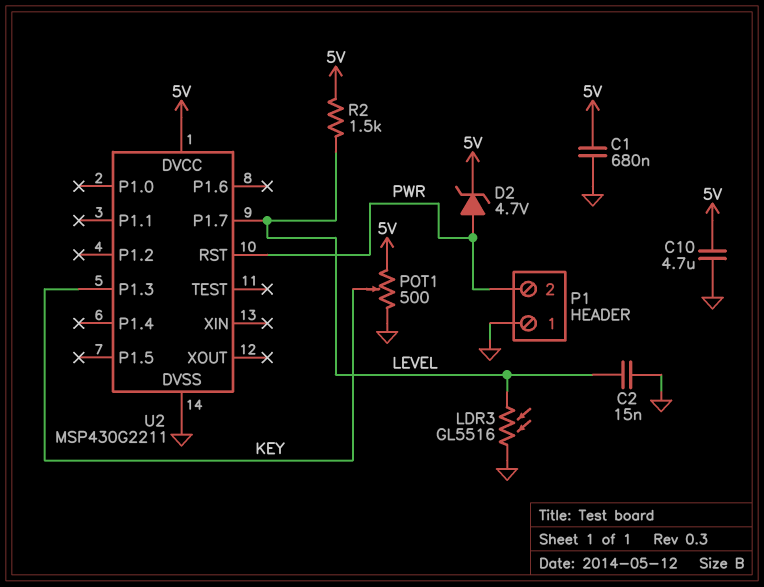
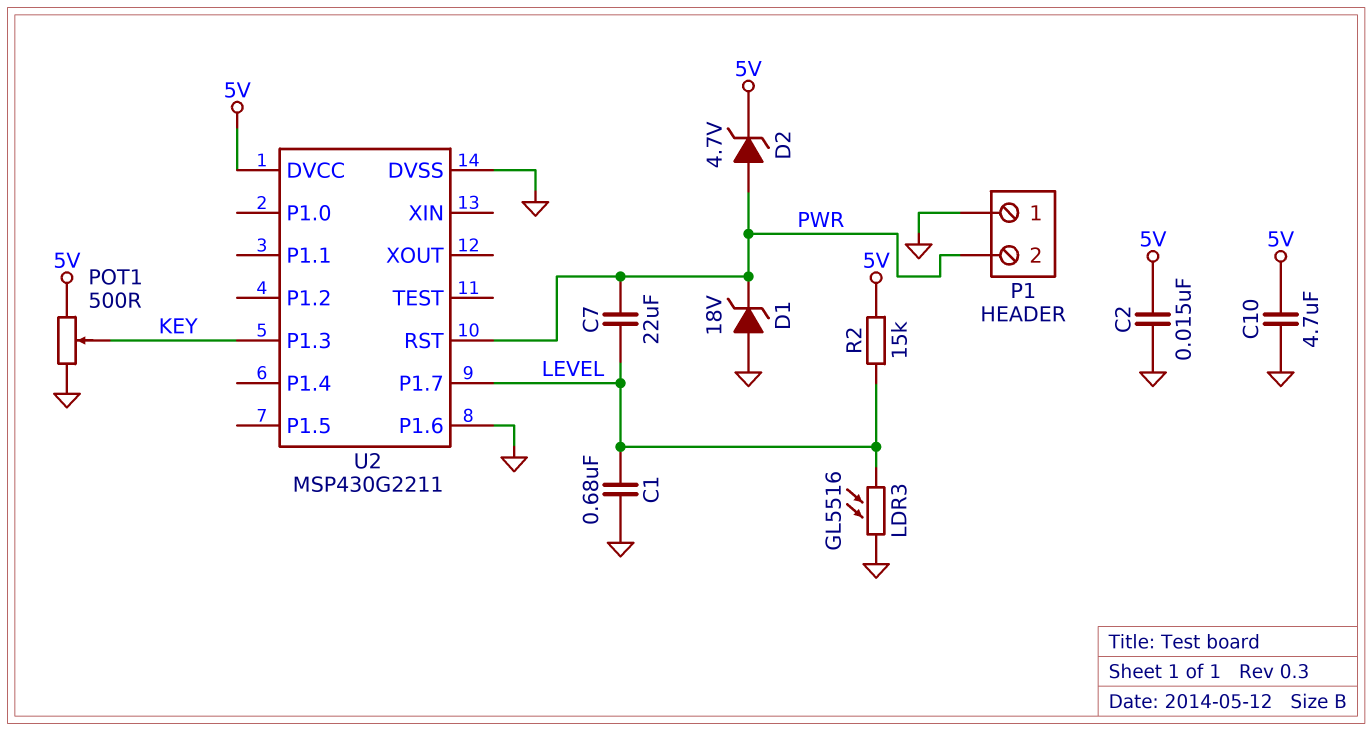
C1: 680nF (5V, GND) -> 680nF (GND, LEVEL)
C2: 15nF (GND, LEVEL) -> 15nF (5V, GND)
C7: none -> 22uF (LEVEL, PWR)
D1: none -> zener 18V (A GND, K PWR)
R2: 1.5k (5V, LEVEL) -> 15k (5V, LEVEL)
U2 pin P1.6: none -> GND

